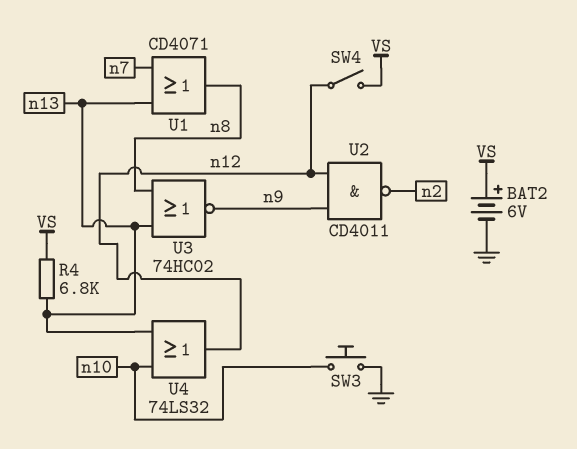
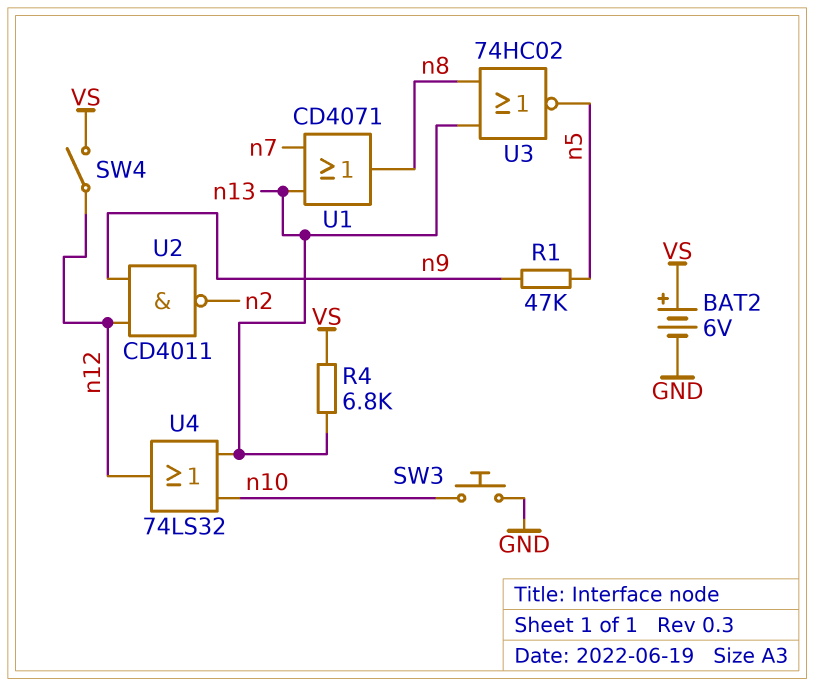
R1: none -> 47k (n5, n9)
U3: NOR 74HC02 (in n8, in n13, out n9) -> NOR 74HC02 (in n8, in n13, out n5)

